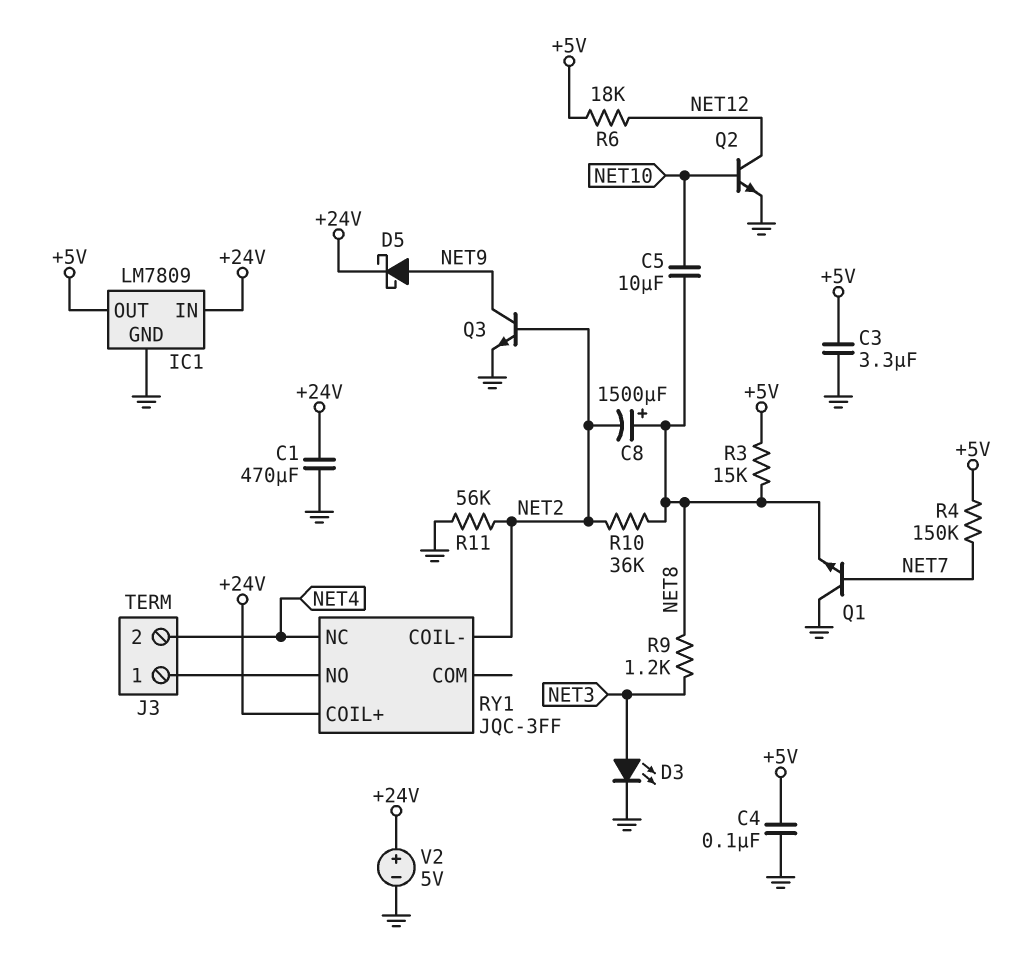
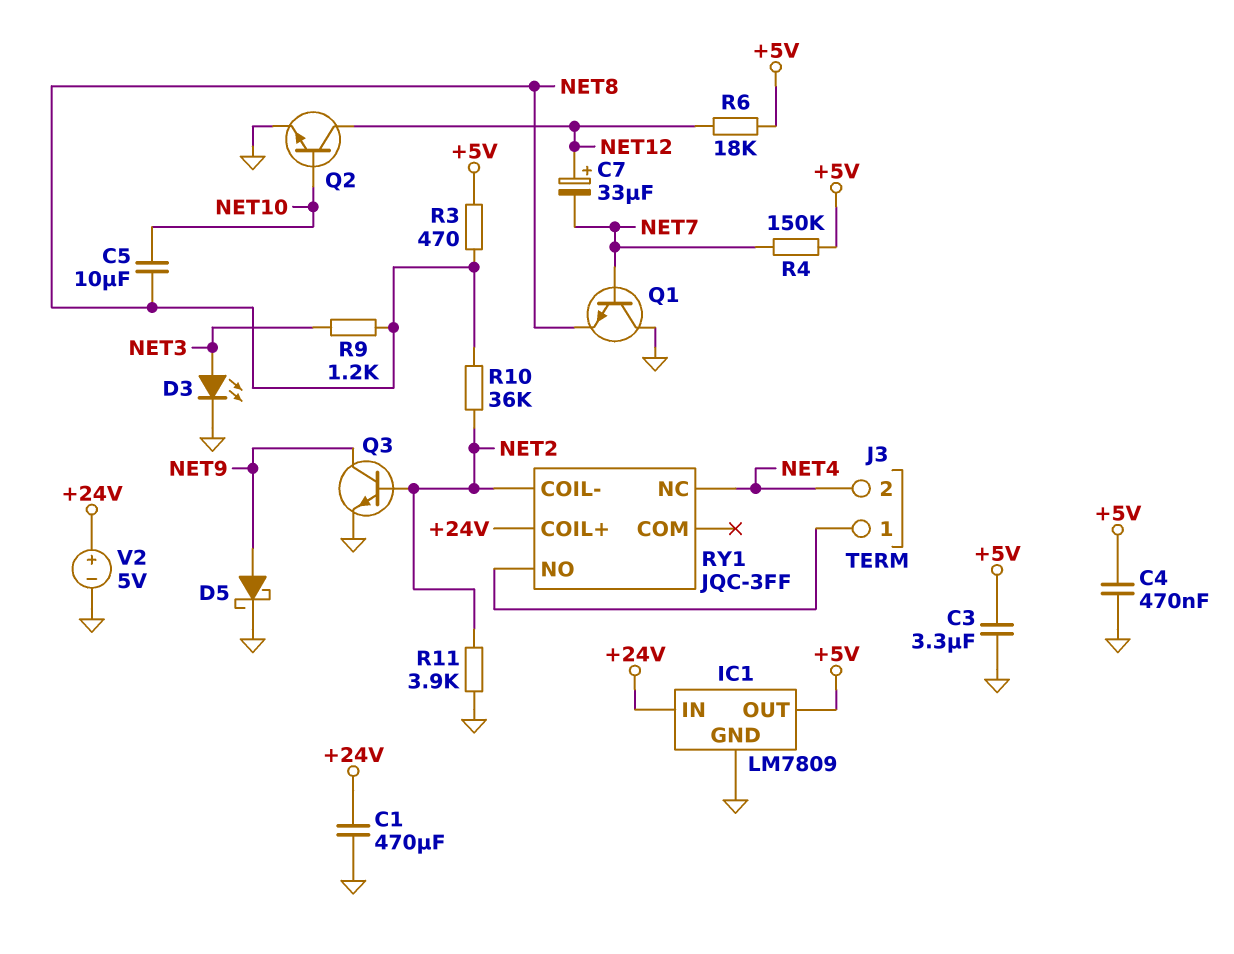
C4: 100nF (+5V, GND) -> 470nF (+5V, GND)
C7: none -> 33uF (plus NET12, minus NET7)
C8: 1500uF (plus NET8, minus NET2) -> none
D5: schottky (A NET9, K +24V) -> schottky (A NET9, K GND)
R3: 15k (+5V, NET8) -> 470 (+5V, NET8)
R11: 56k (GND, NET2) -> 3.9k (GND, NET2)

